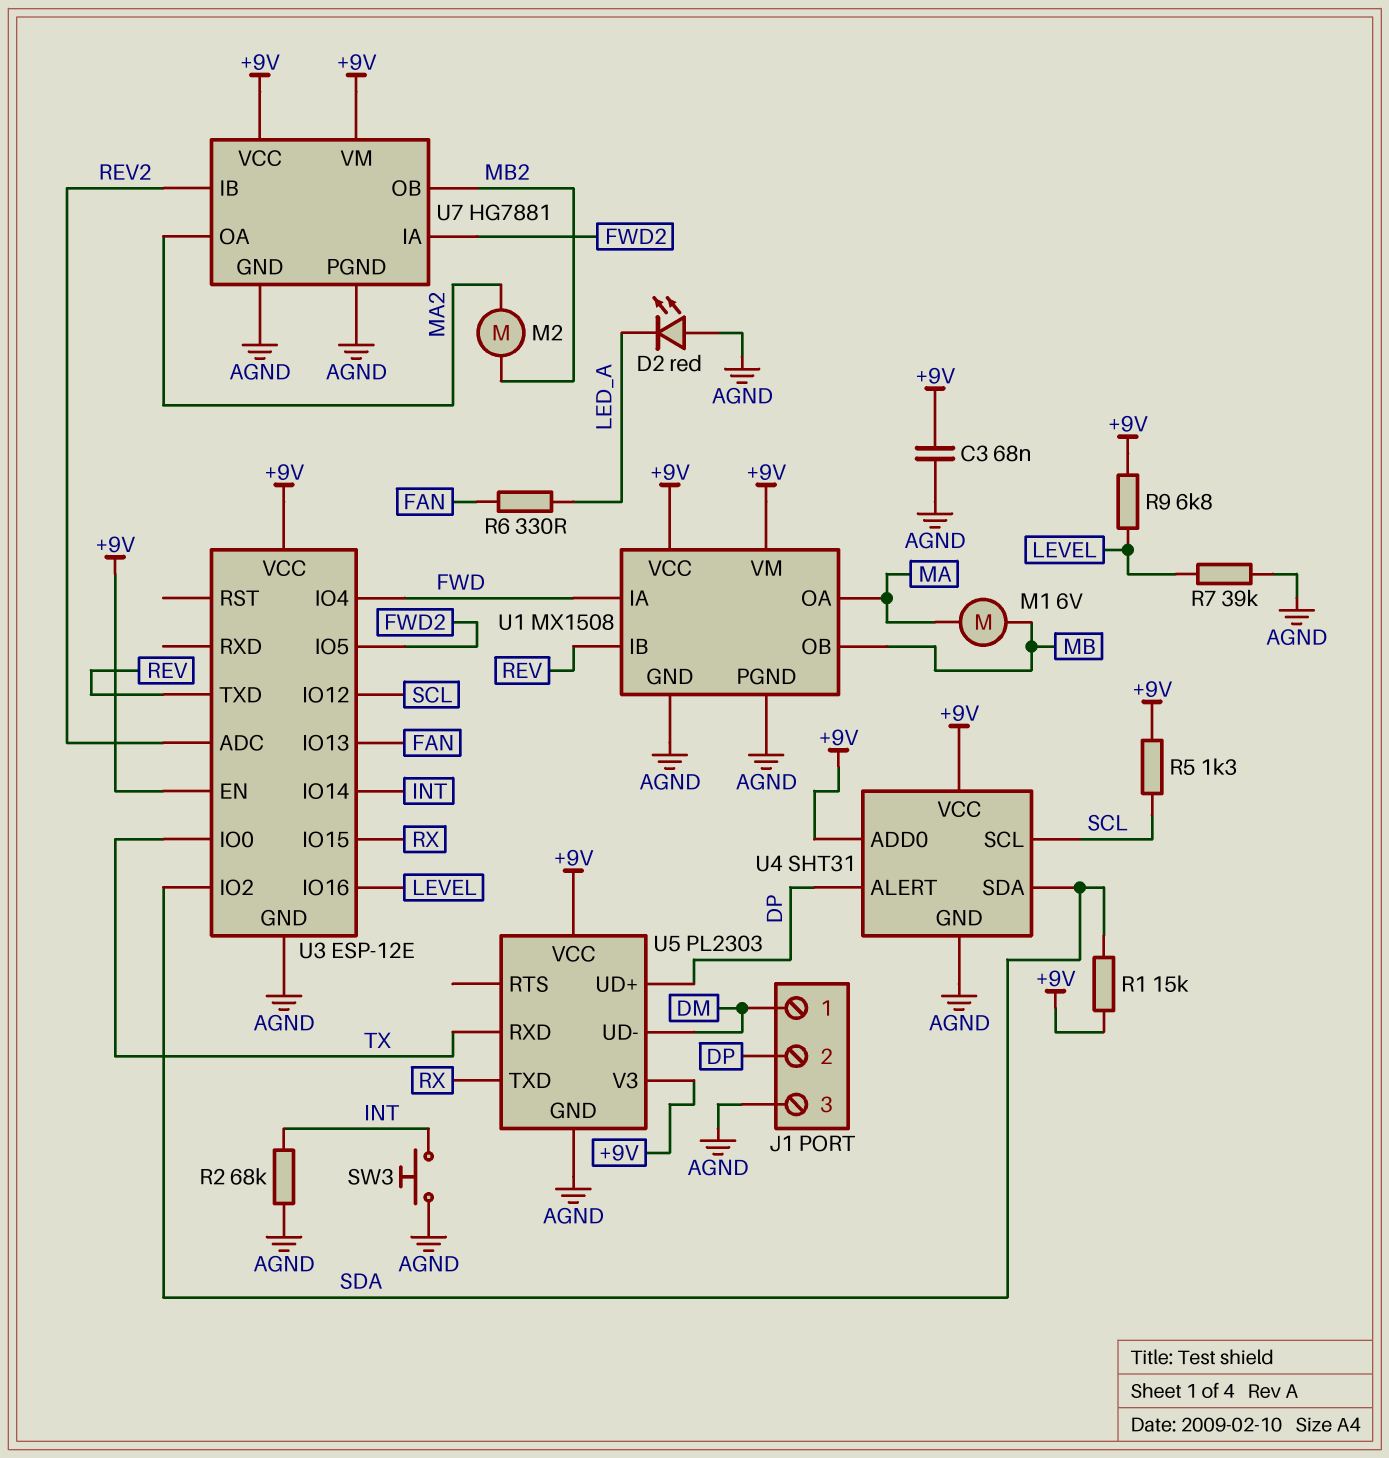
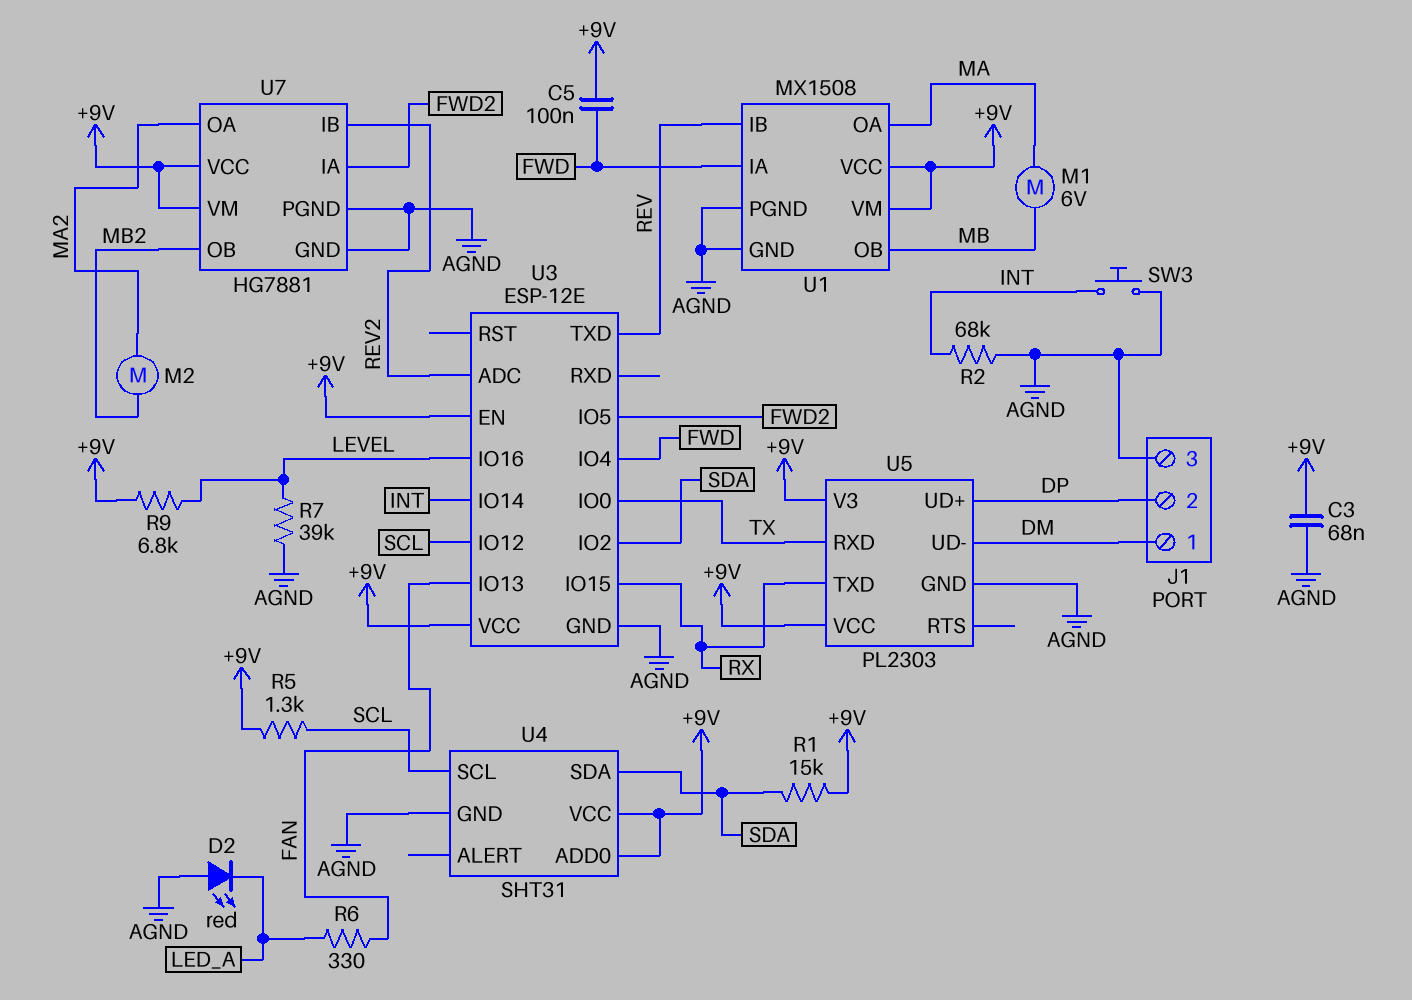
C5: none -> 100nF (+9V, FWD)
U4 pin ALERT: DP -> none

